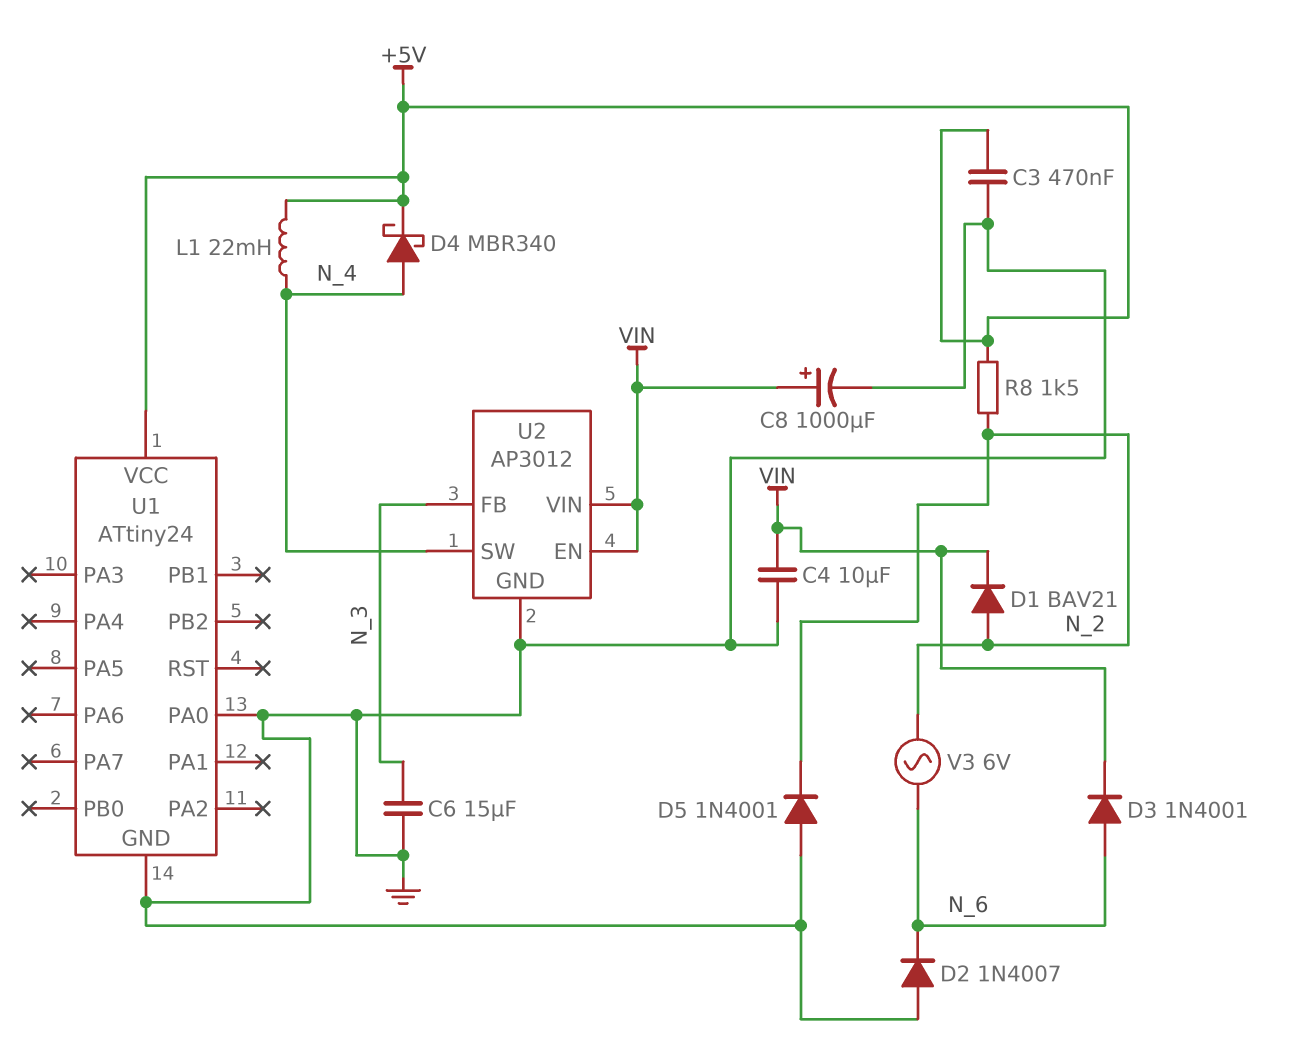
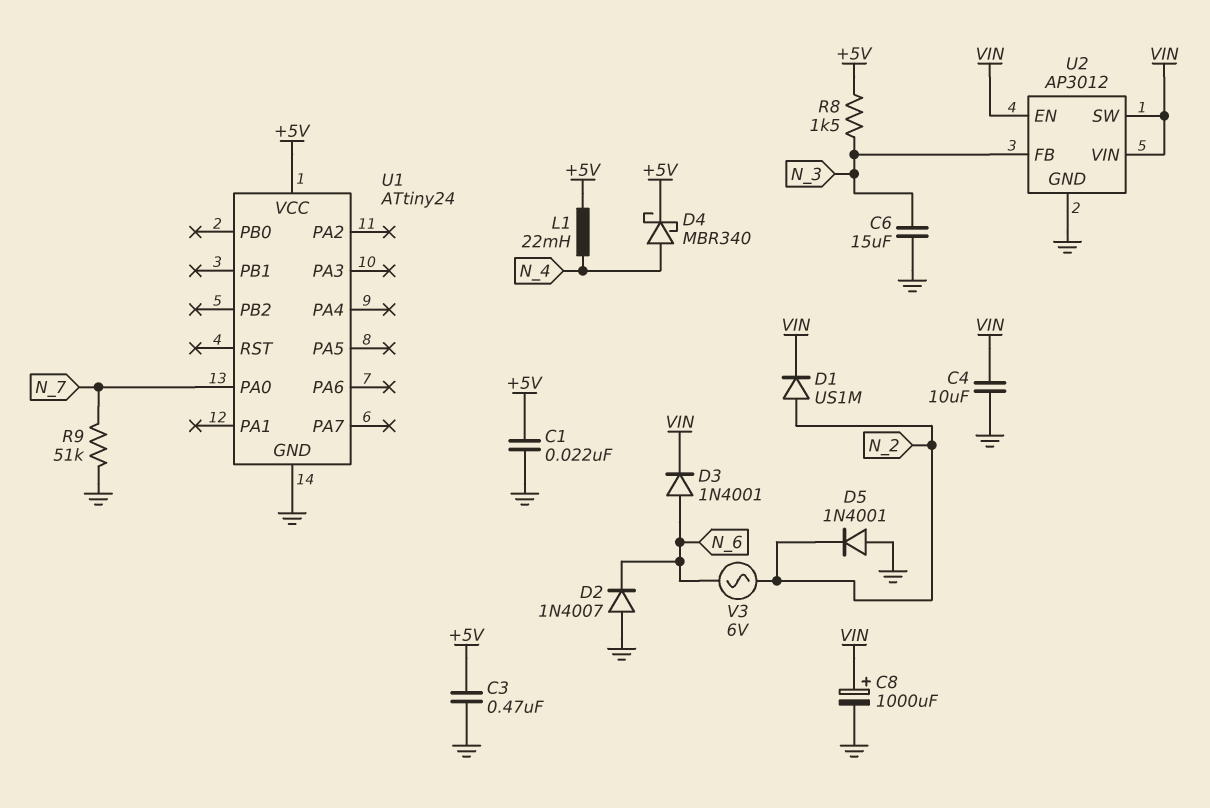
C1: none -> 22nF (+5V, GND)
D1: diode BAV21 (A N_2, K VIN) -> diode US1M (A N_2, K VIN)
R8: 1.5k (+5V, N_2) -> 1.5k (+5V, N_3)
R9: none -> 51k (GND, N_7)
U1 pin PA0: GND -> N_7
U2 pin SW: N_4 -> VIN

